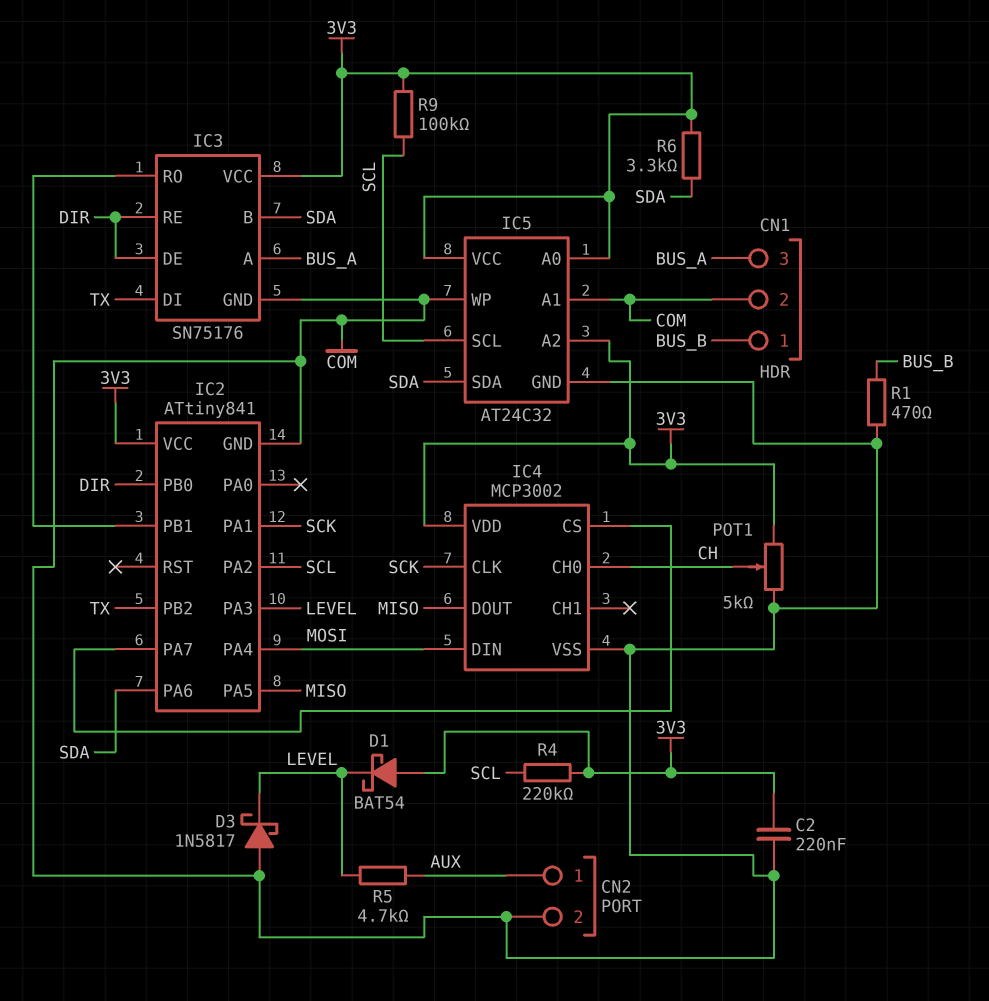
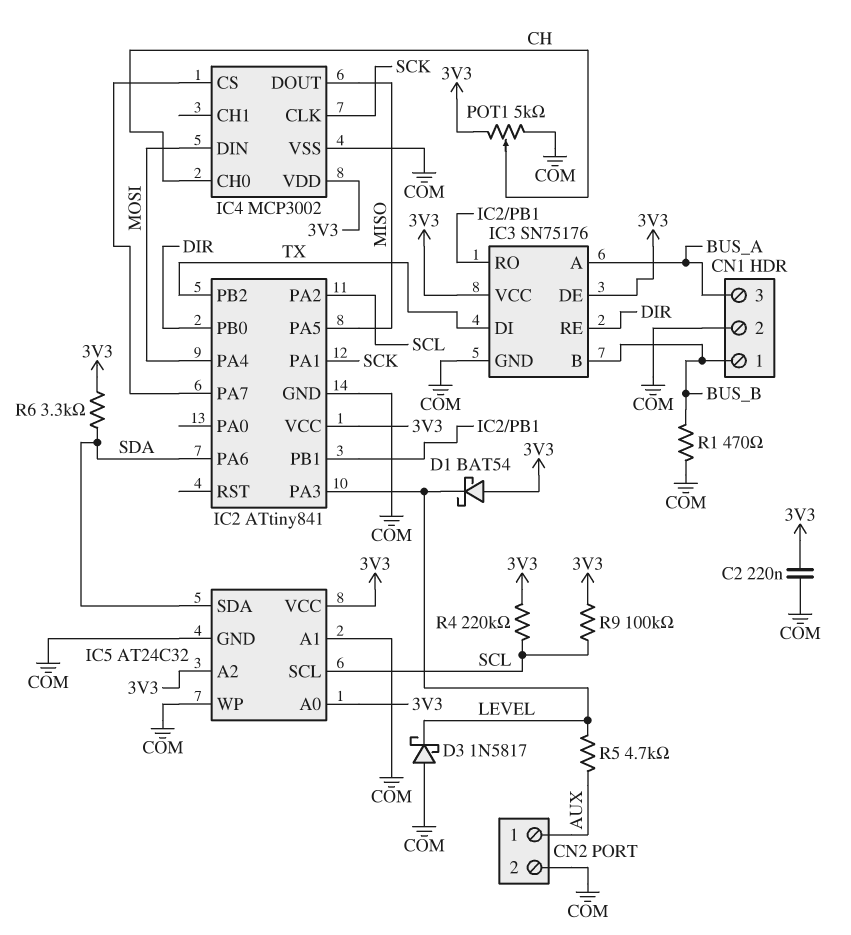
IC3 pin B: SDA -> BUS_B
IC3 pin DE: DIR -> 3V3

